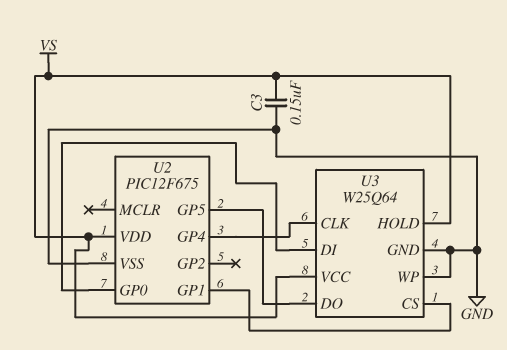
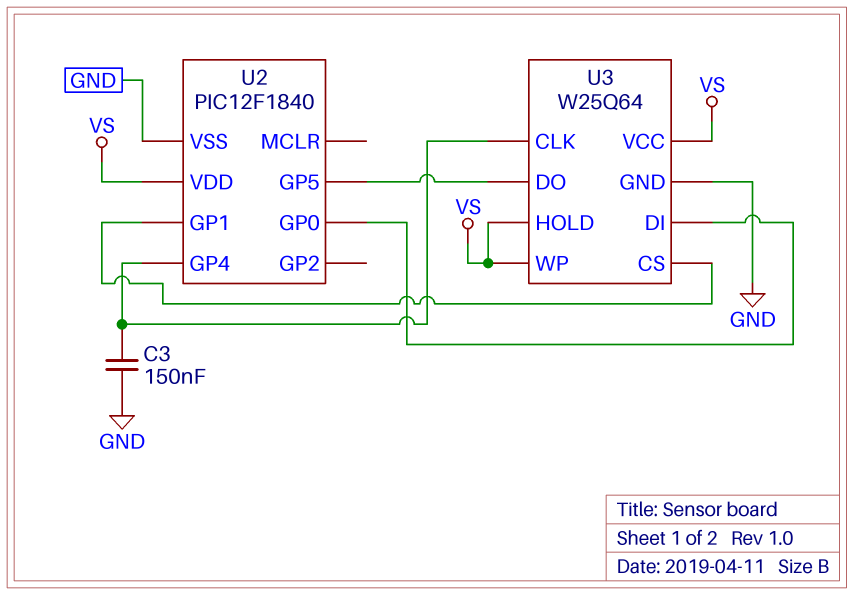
C3: 150nF (GND, VS) -> 150nF (GND, U2/GP4)
U2: PIC12F675 -> PIC12F1840
U3 pin WP: GND -> VS

